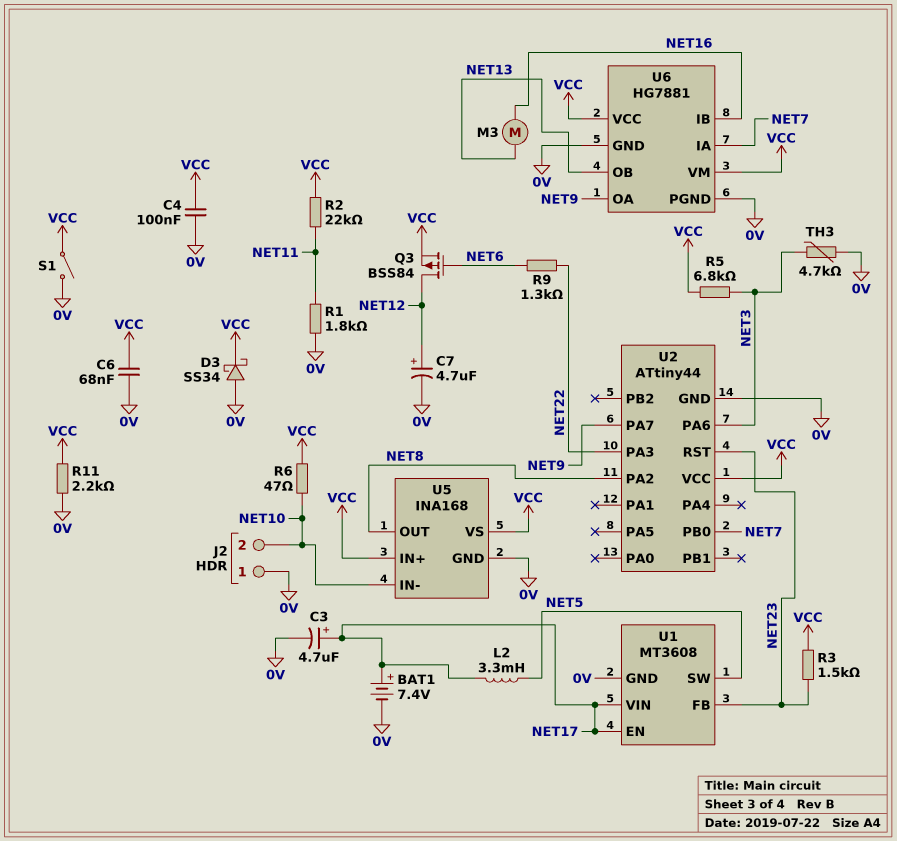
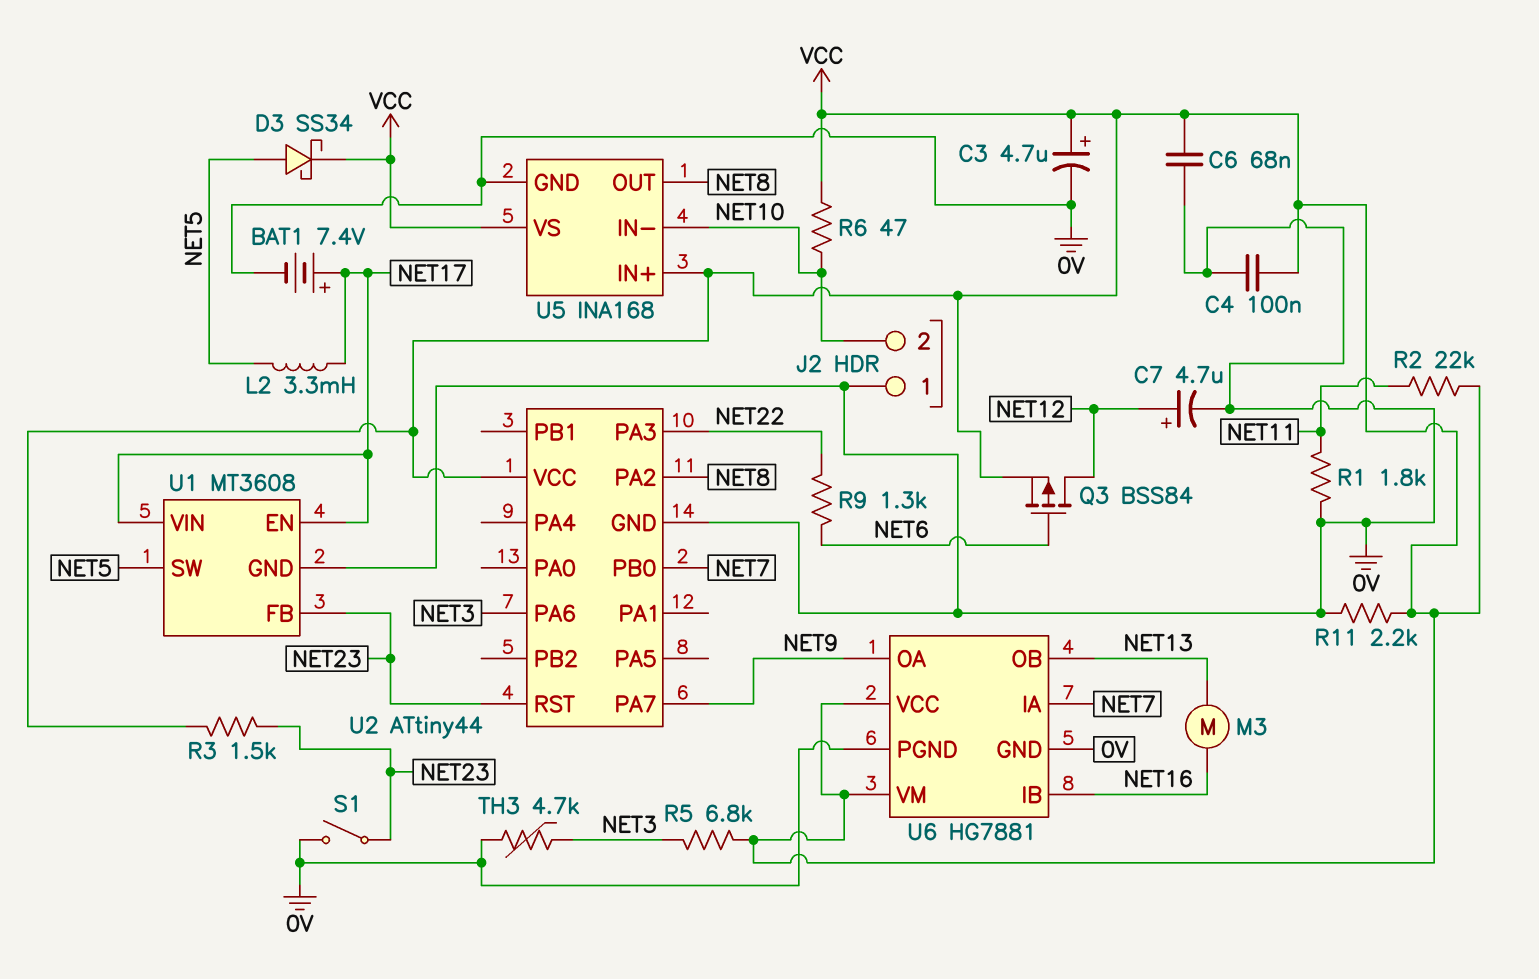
C3: 4.7uF (plus NET17, minus 0V) -> 4.7uF (plus VCC, minus 0V)
D3: schottky SS34 (A 0V, K VCC) -> schottky SS34 (A NET5, K VCC)
S1: switch (0V, VCC) -> switch (0V, NET23)

